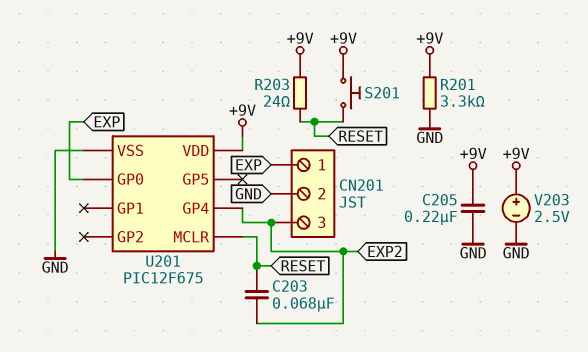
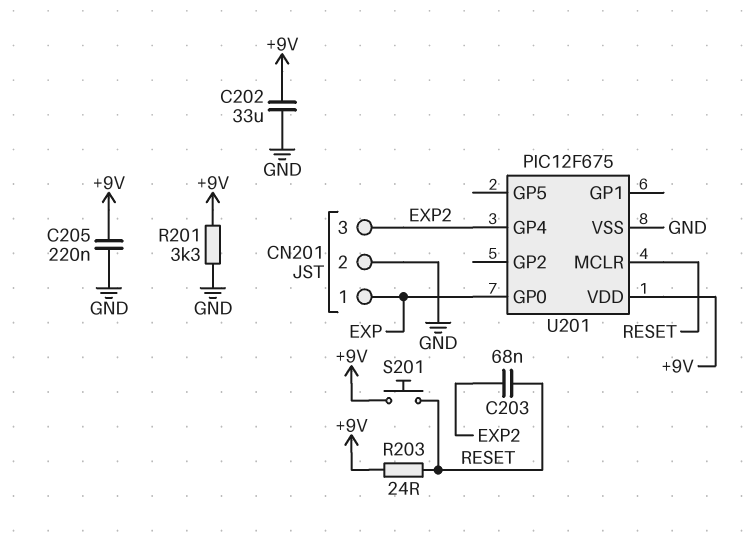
C202: none -> 33uF (+9V, GND)
V203: 2.5V (plus +9V, minus GND) -> none

